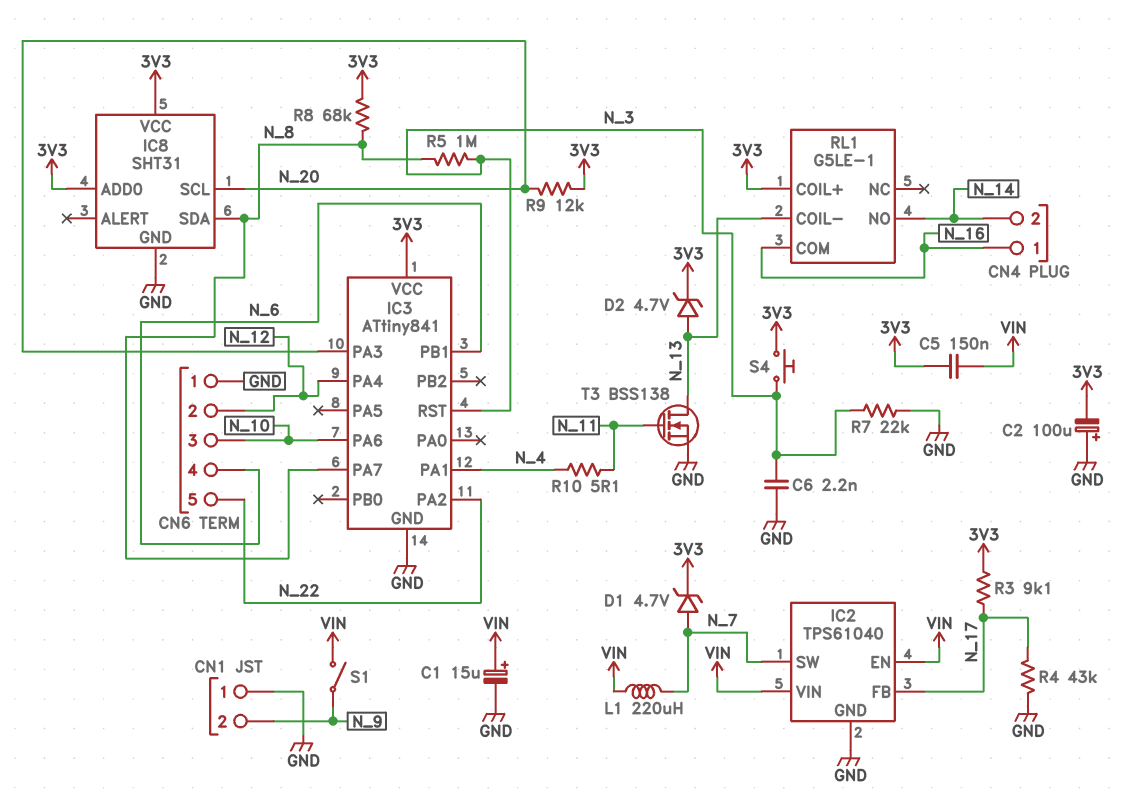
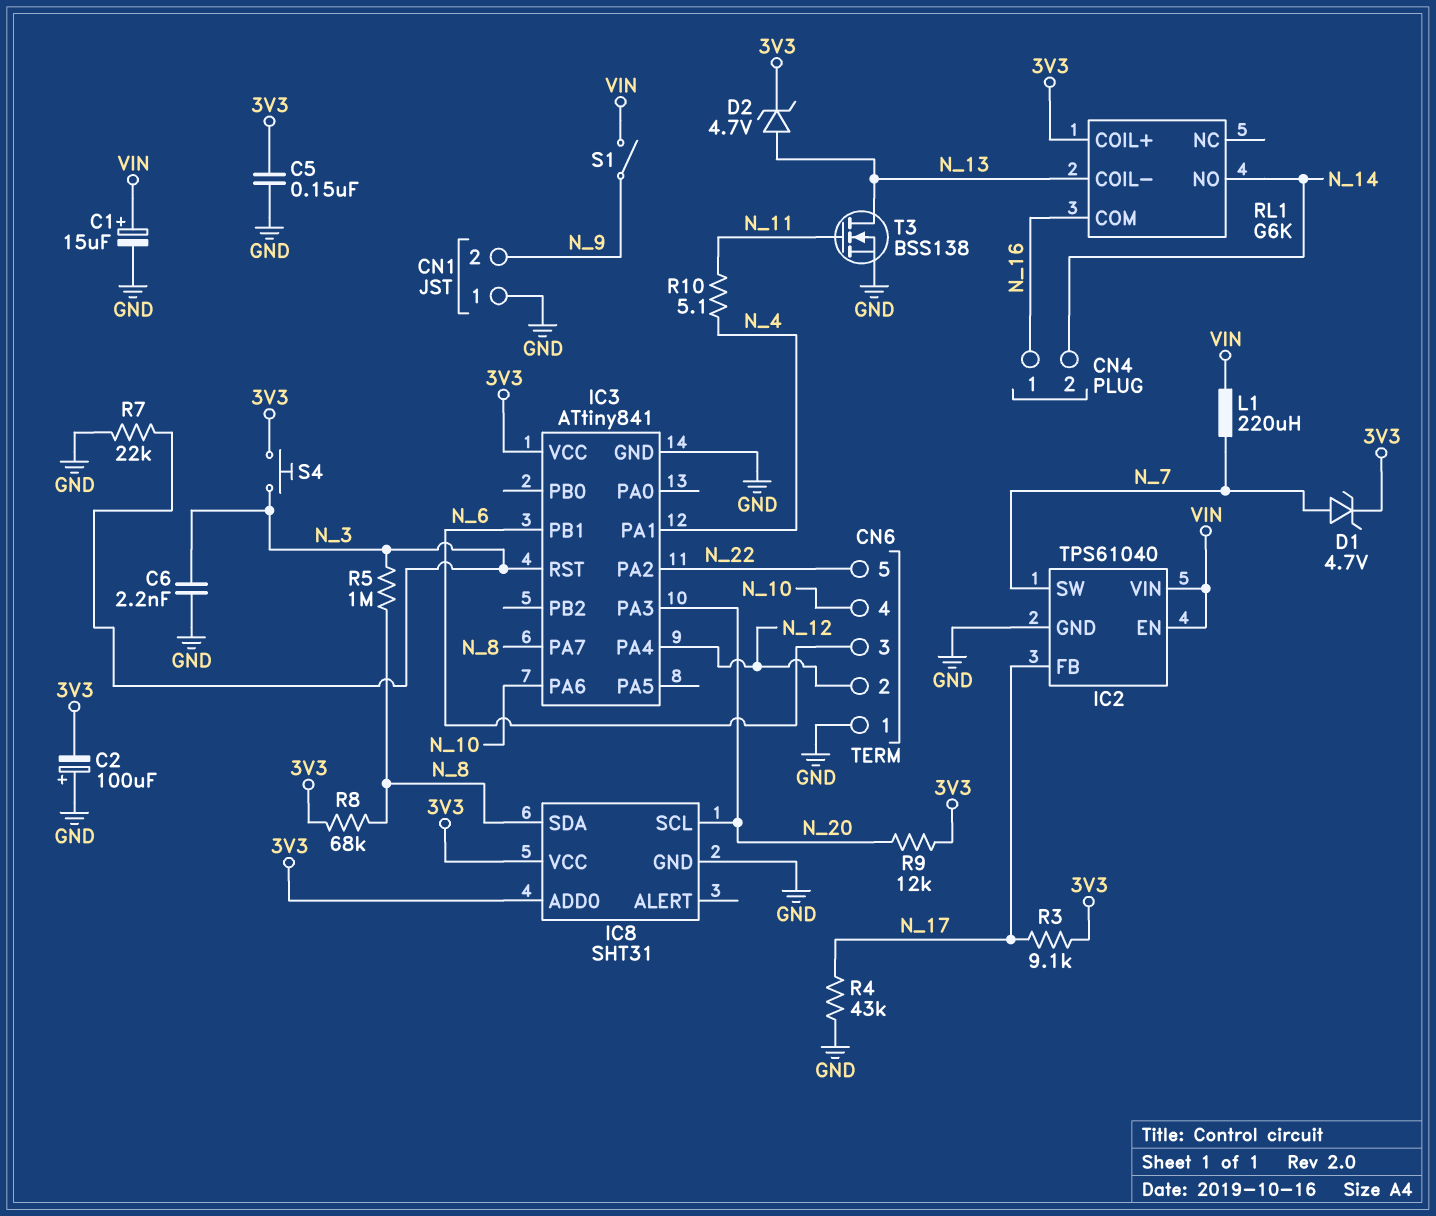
C5: 150nF (3V3, VIN) -> 150nF (3V3, GND)
CN6 pin 3: N_10 -> N_6
CN6 pin 4: N_6 -> N_10
RL1: G5LE-1 -> G6K

